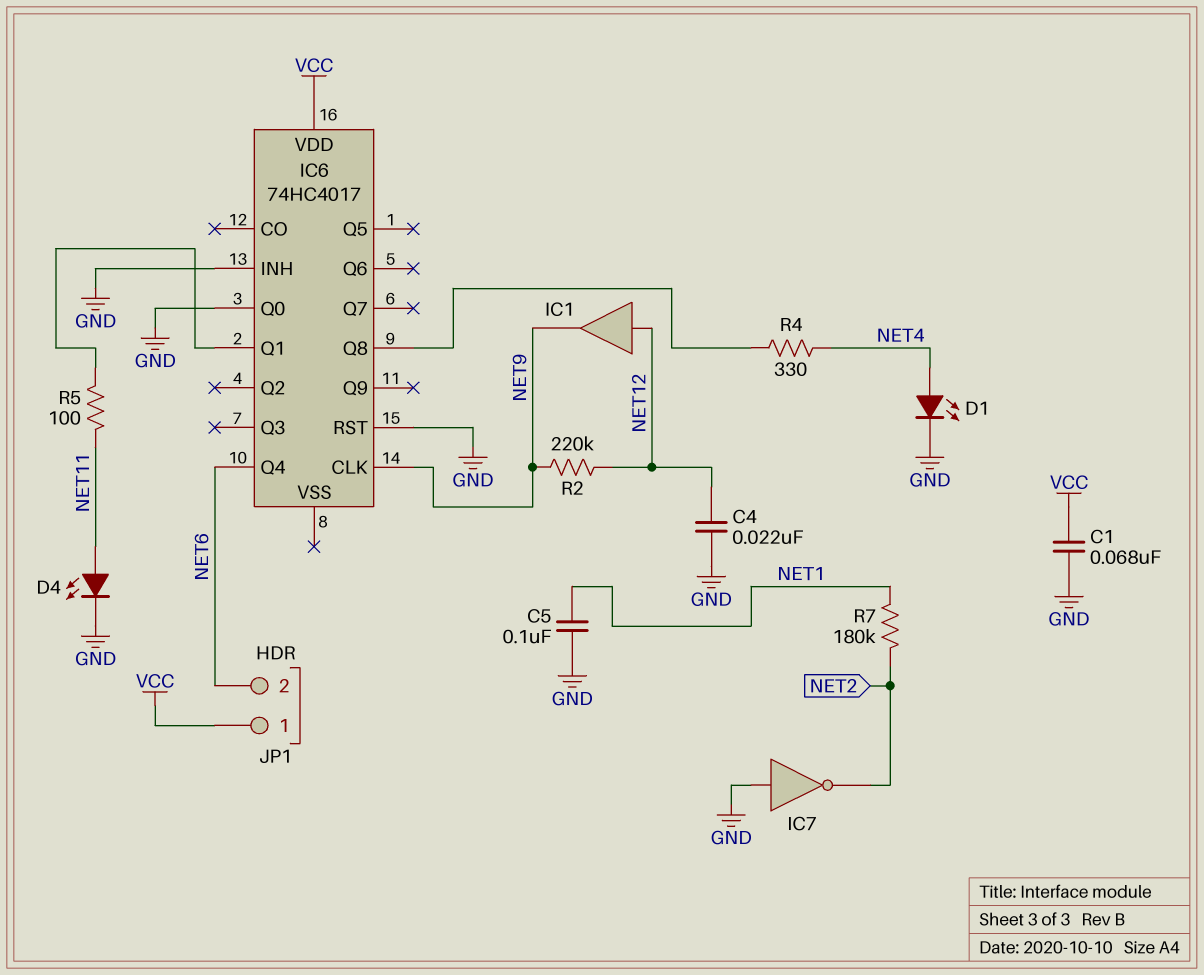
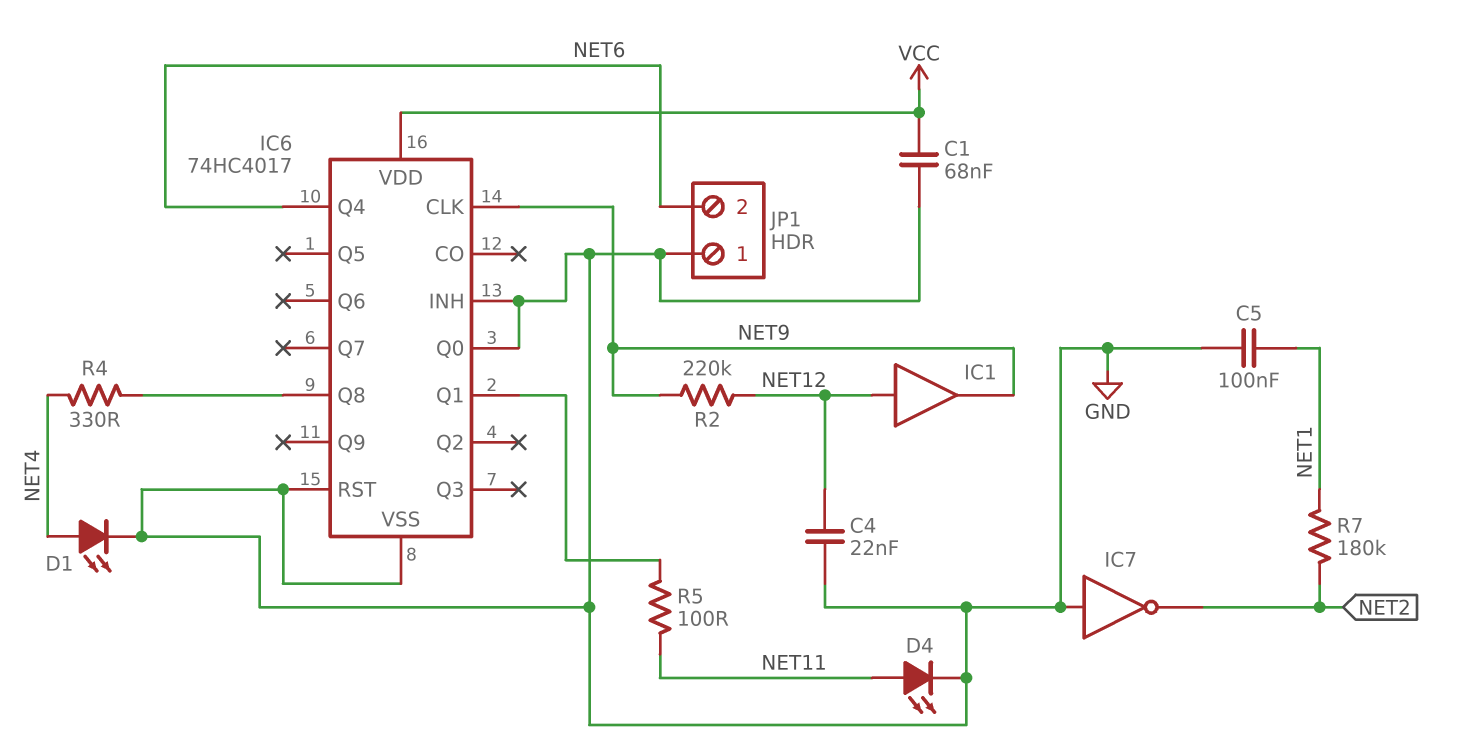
IC6 pin VSS: none -> GND
JP1 pin 1: VCC -> GND

